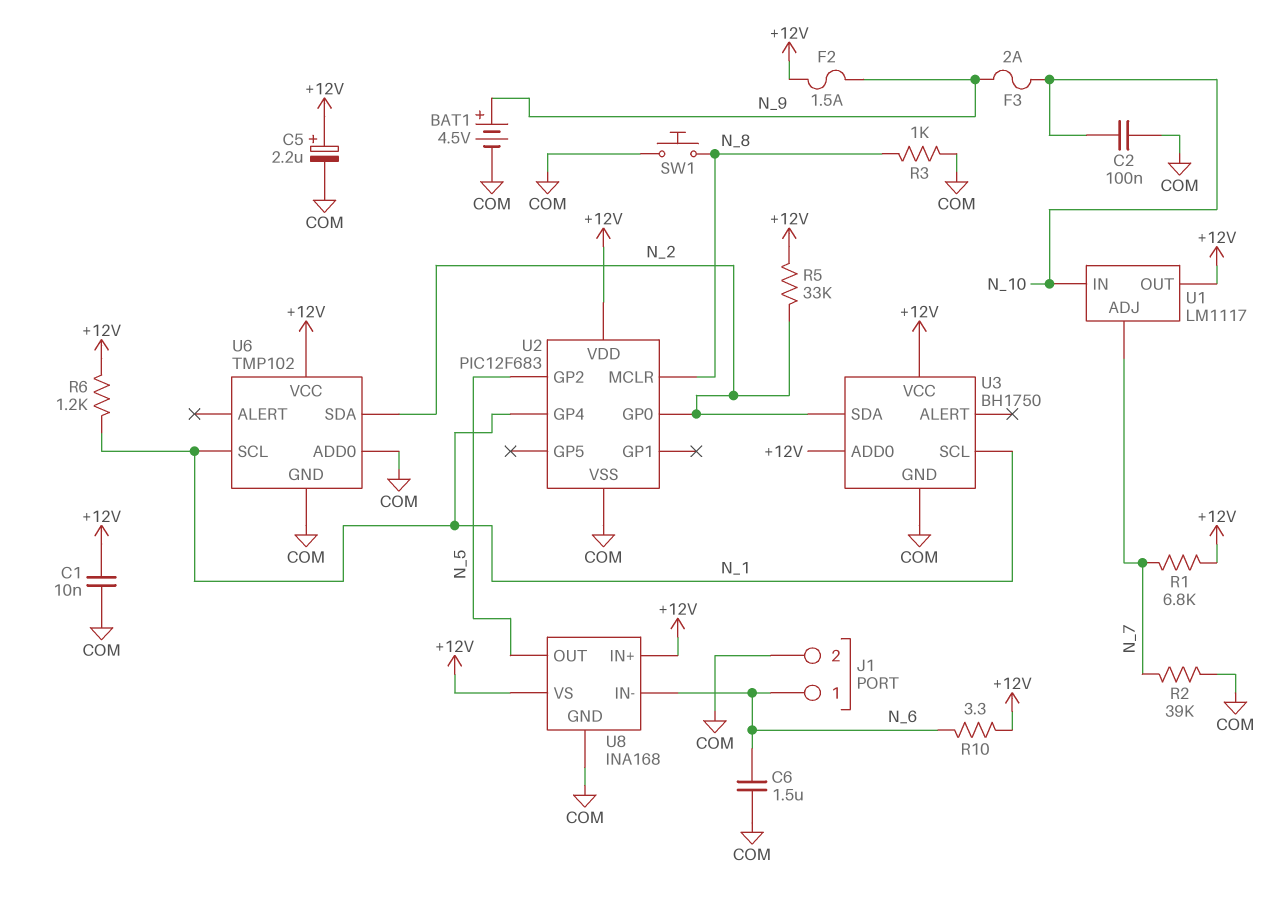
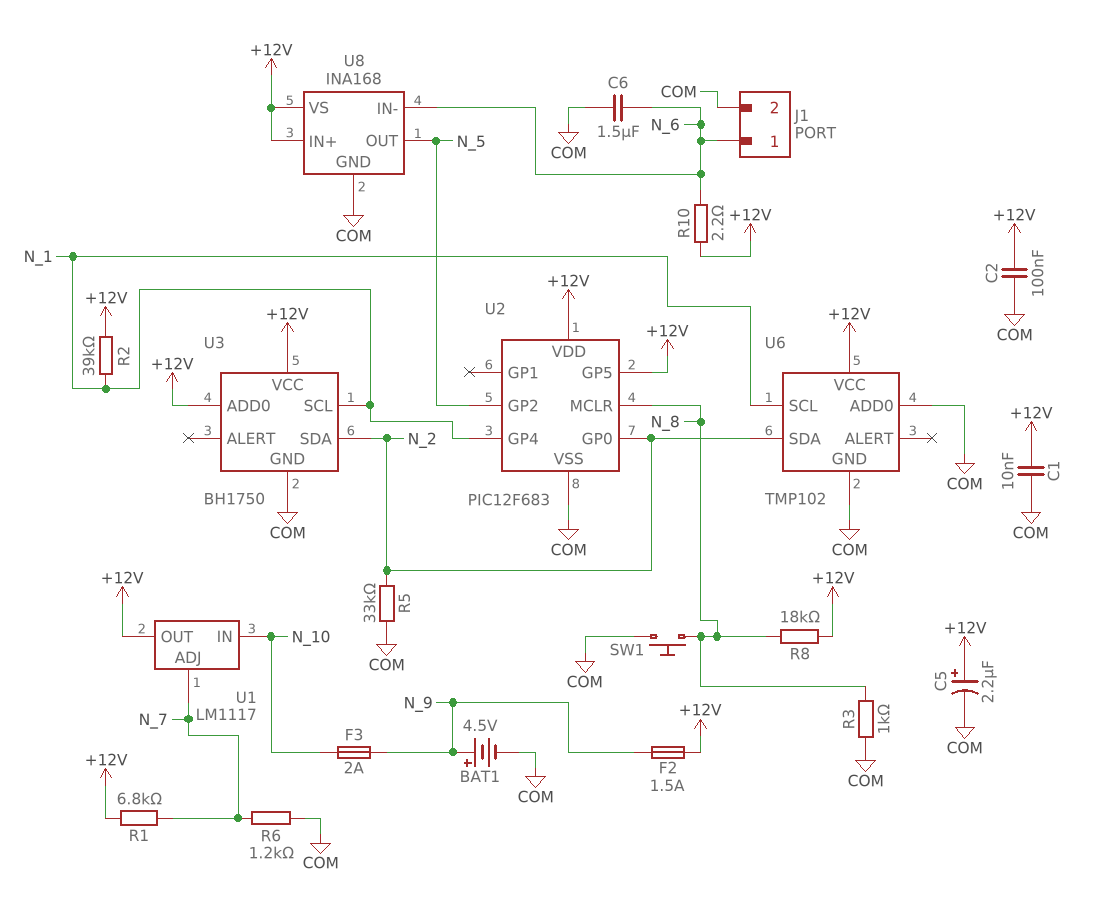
C2: 100nF (COM, N_10) -> 100nF (+12V, COM)
R2: 39k (COM, N_7) -> 39k (+12V, N_1)
R5: 33k (+12V, N_2) -> 33k (COM, N_2)
R6: 1.2k (+12V, N_1) -> 1.2k (COM, N_7)
R8: none -> 18k (+12V, N_8)
R10: 3.3 (+12V, N_6) -> 2.2 (+12V, N_6)
U2 pin GP5: none -> +12V

